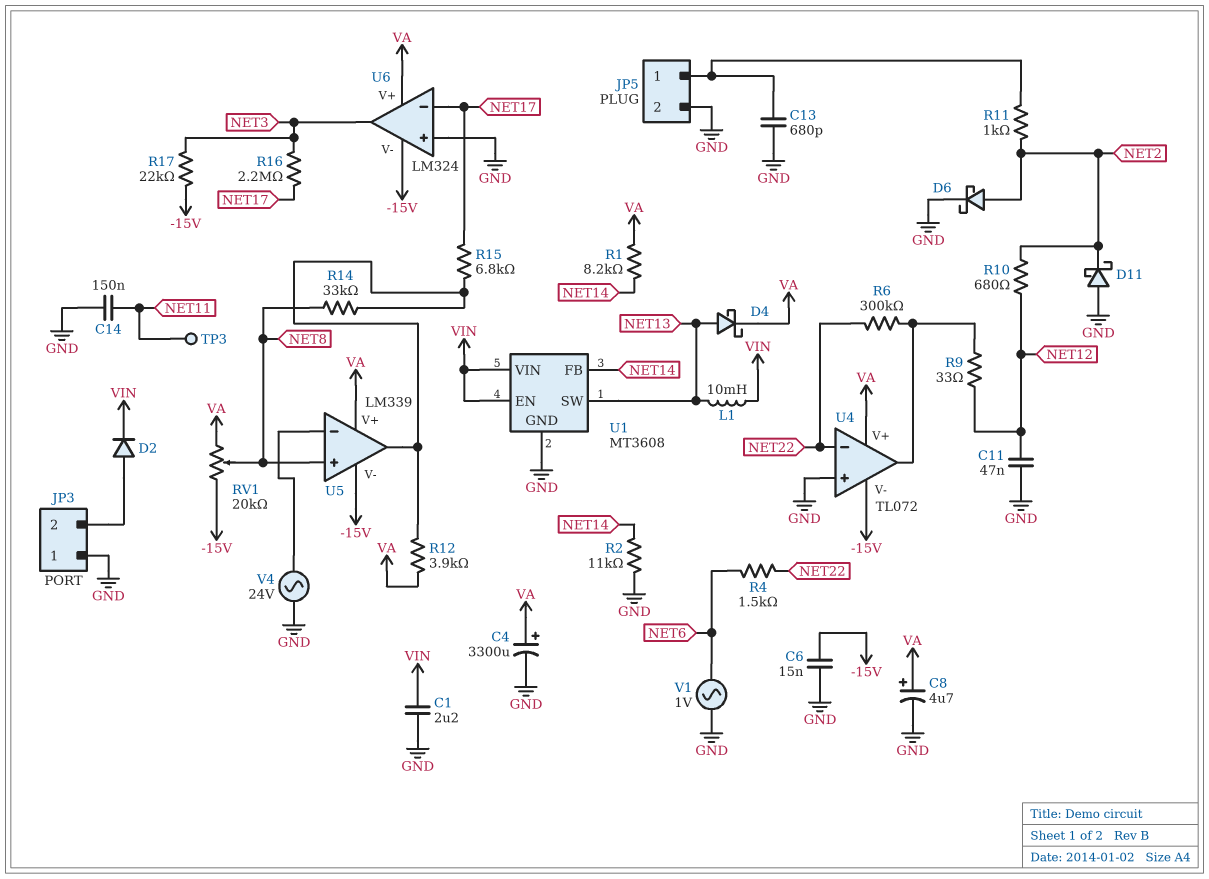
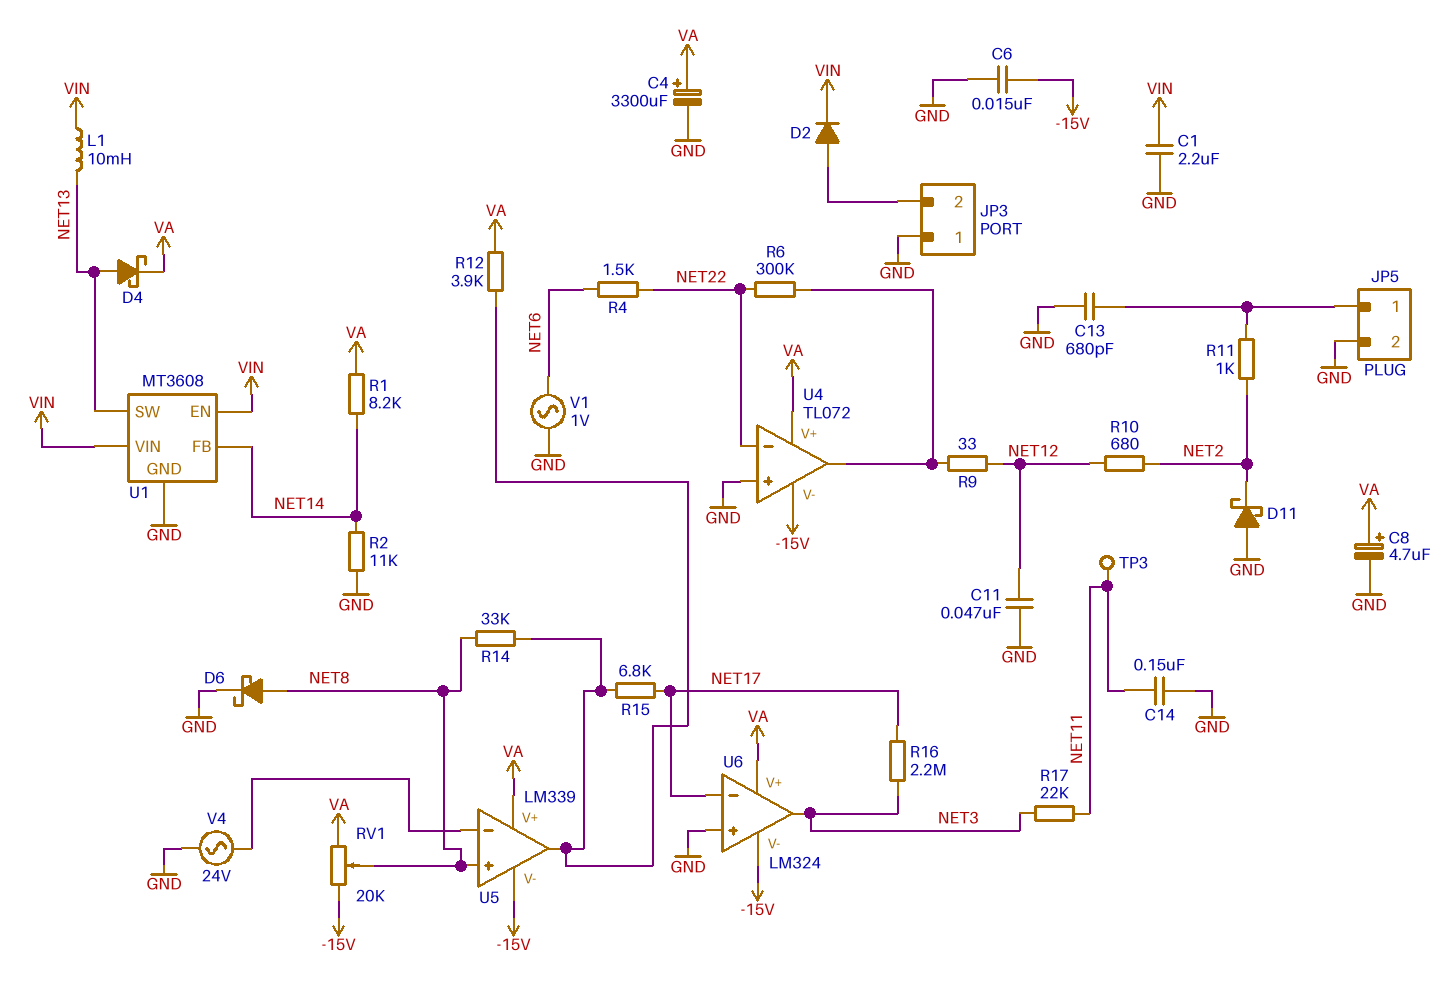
D6: schottky (A NET2, K GND) -> schottky (A NET8, K GND)
R17: 22k (-15V, NET3) -> 22k (NET3, NET11)

